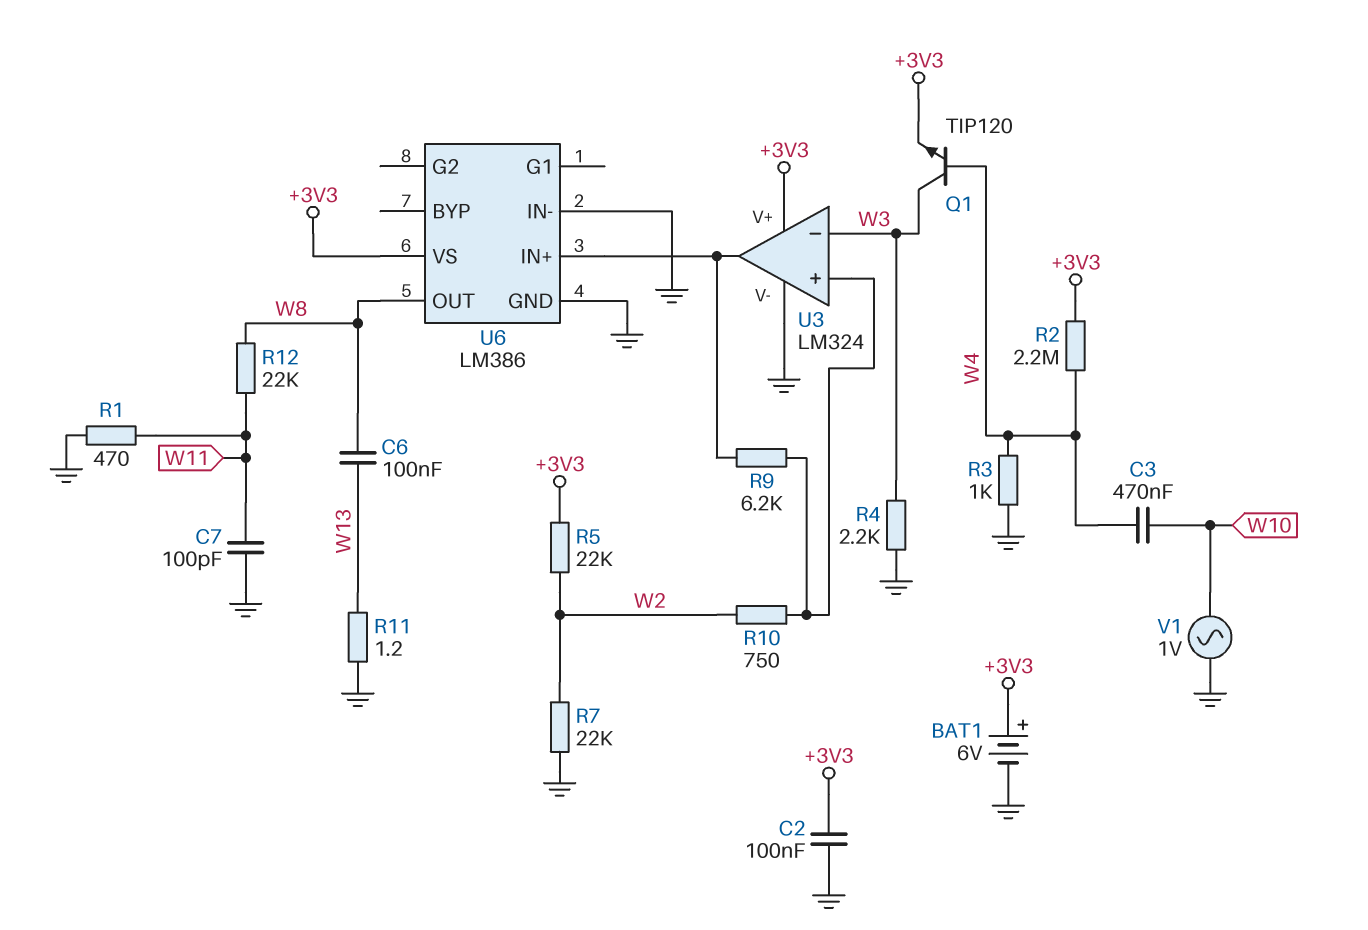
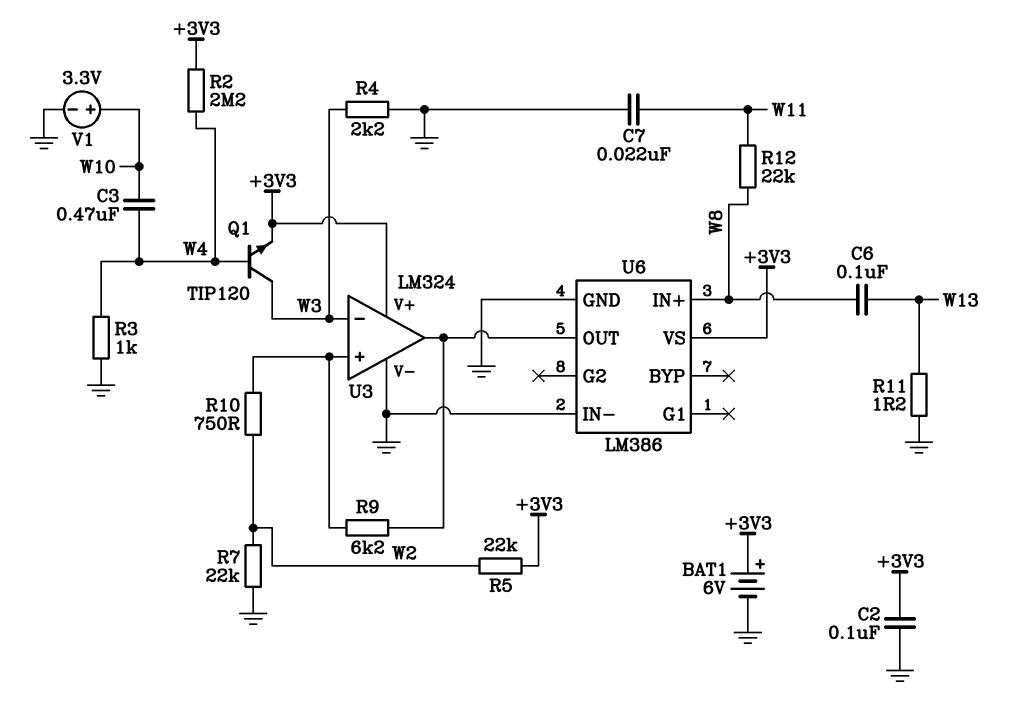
C7: 100pF (GND, W11) -> 22nF (GND, W11)
R1: 470 (GND, W11) -> none
U6 pin IN+: U3/out -> W8
U6 pin OUT: W8 -> U3/out
V1: AC 1V (GND, W10) -> 3.3V (plus W10, minus GND)

